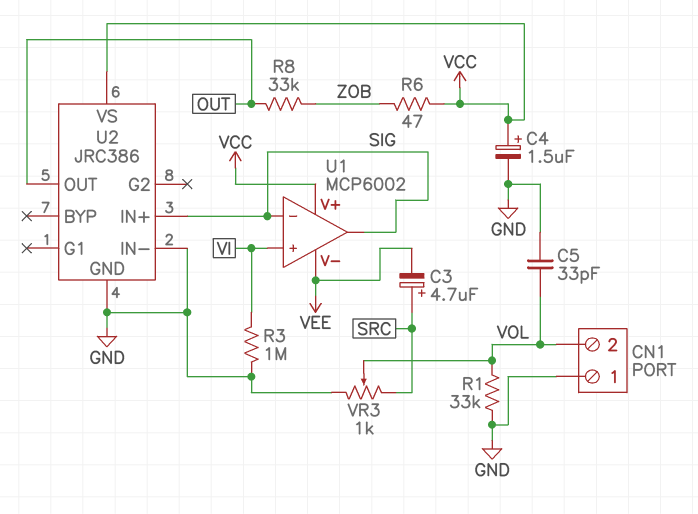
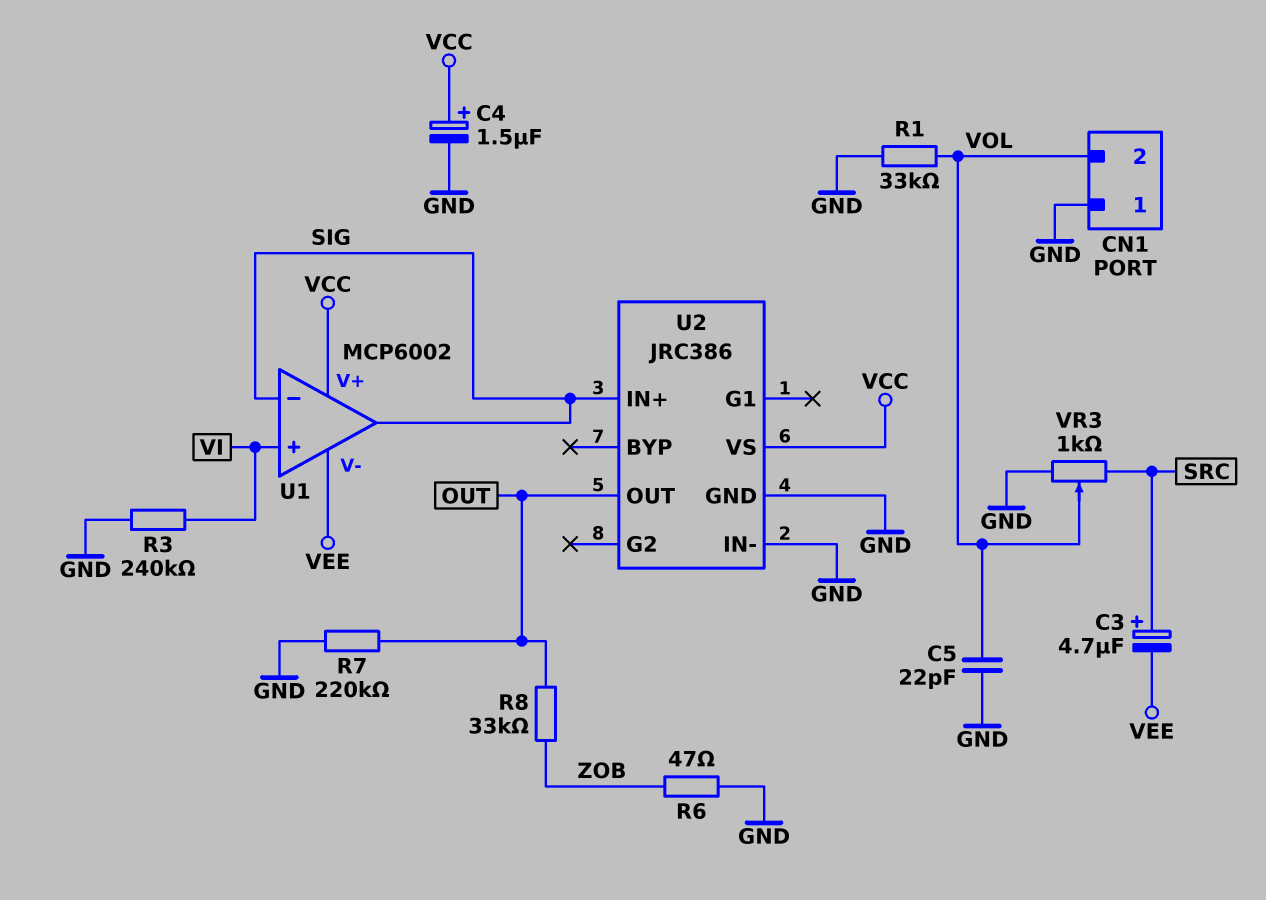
C5: 33pF (GND, VOL) -> 22pF (GND, VOL)
R3: 1M (GND, VI) -> 240k (GND, VI)
R6: 47 (VCC, ZOB) -> 47 (GND, ZOB)
R7: none -> 220k (GND, OUT)

